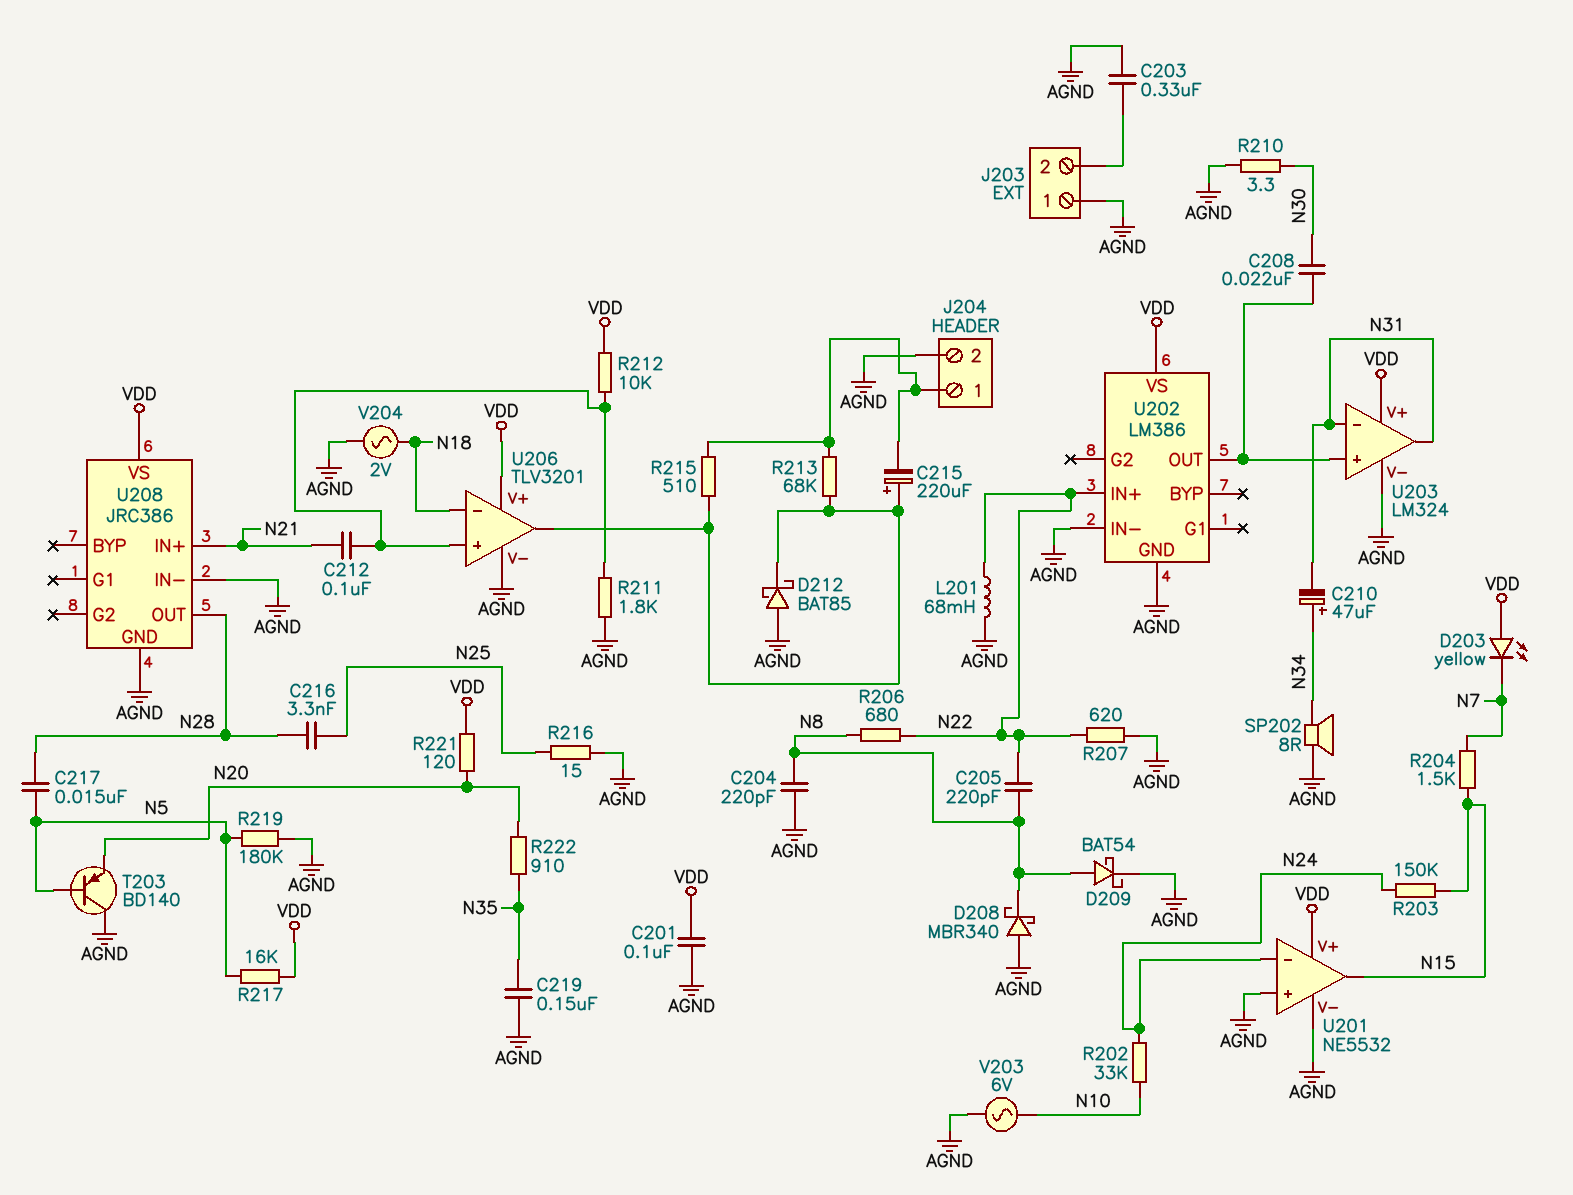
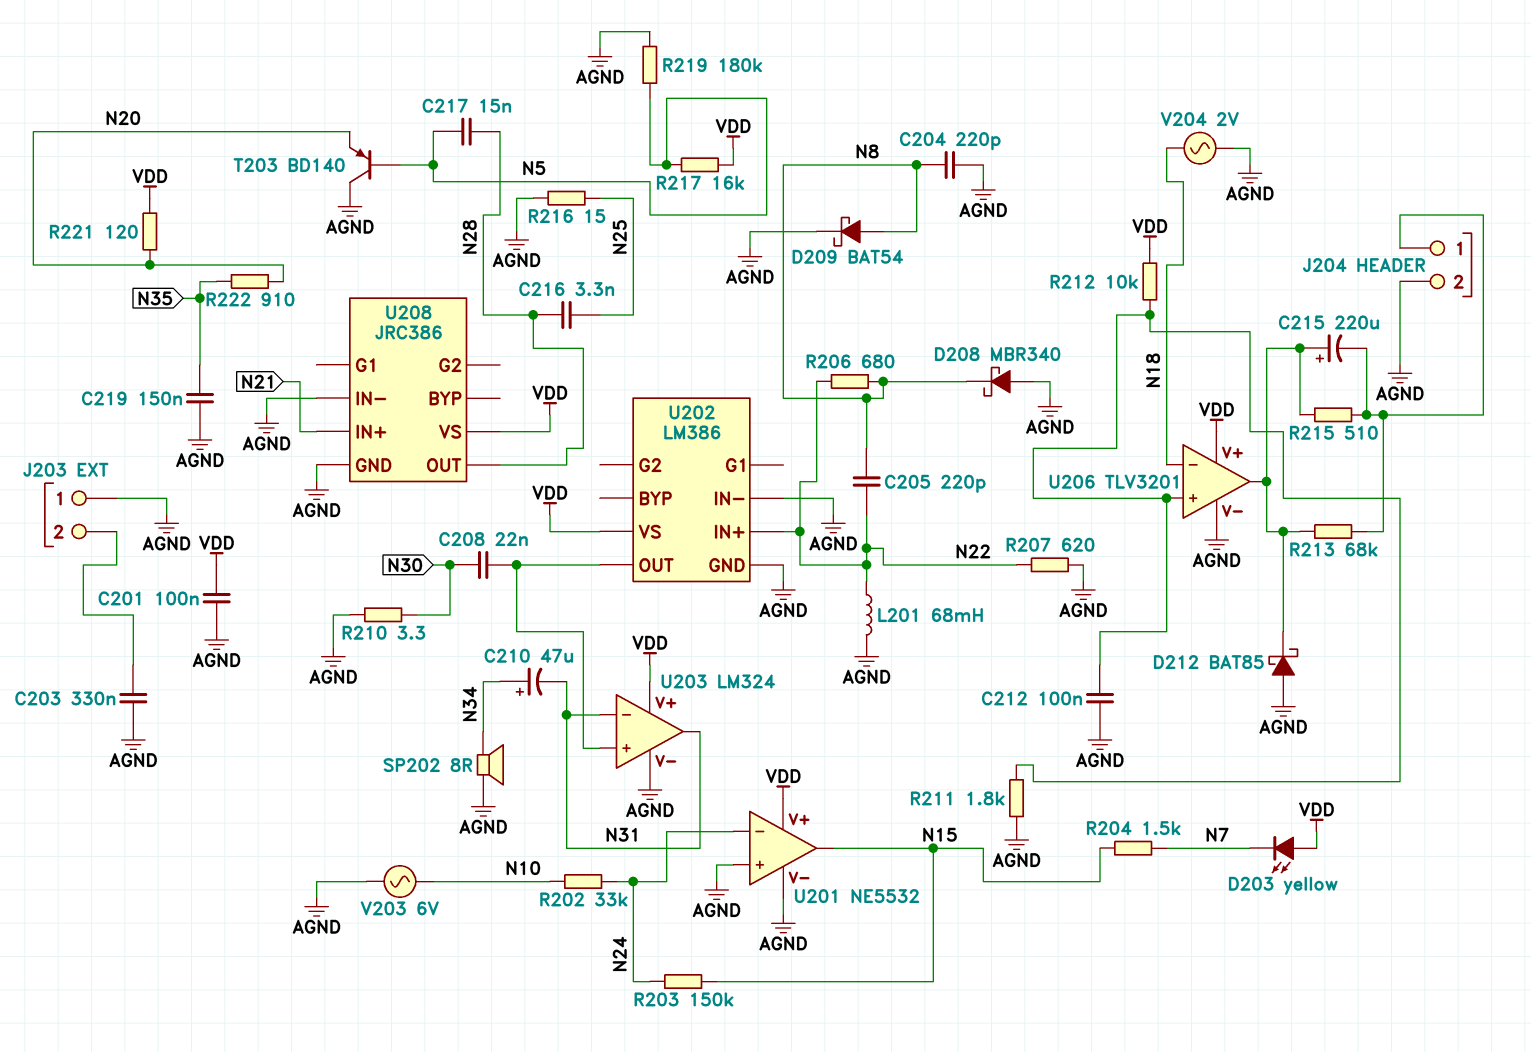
C212: 100nF (N21, U206/in+) -> 100nF (AGND, U206/in+)

